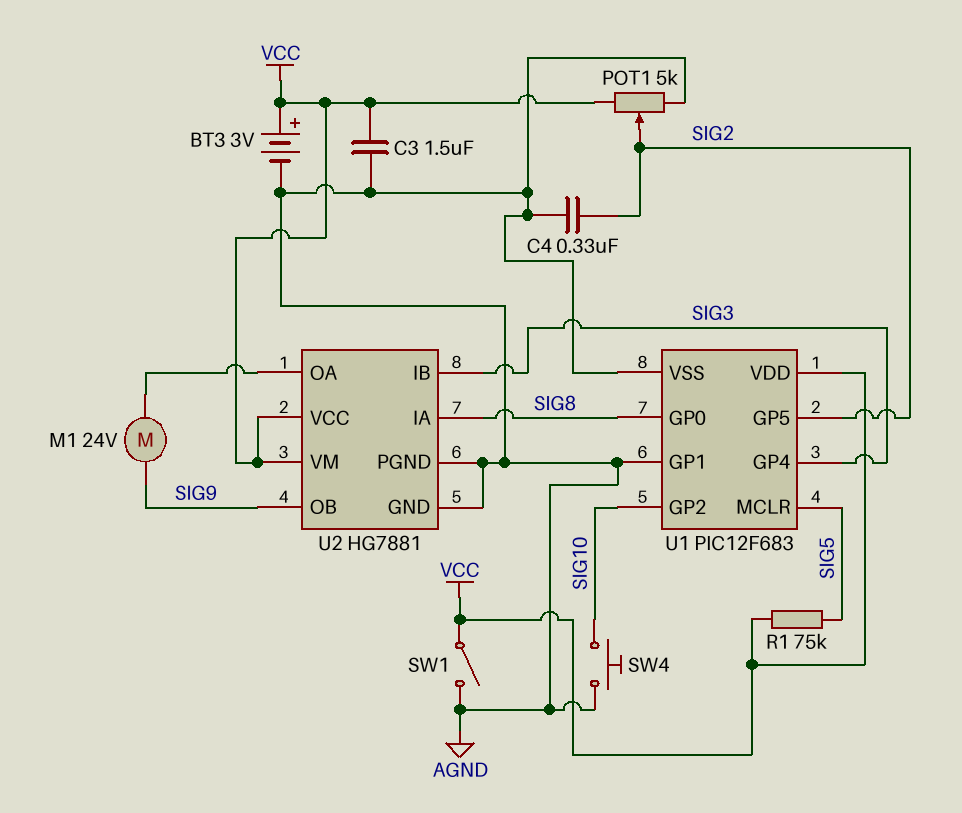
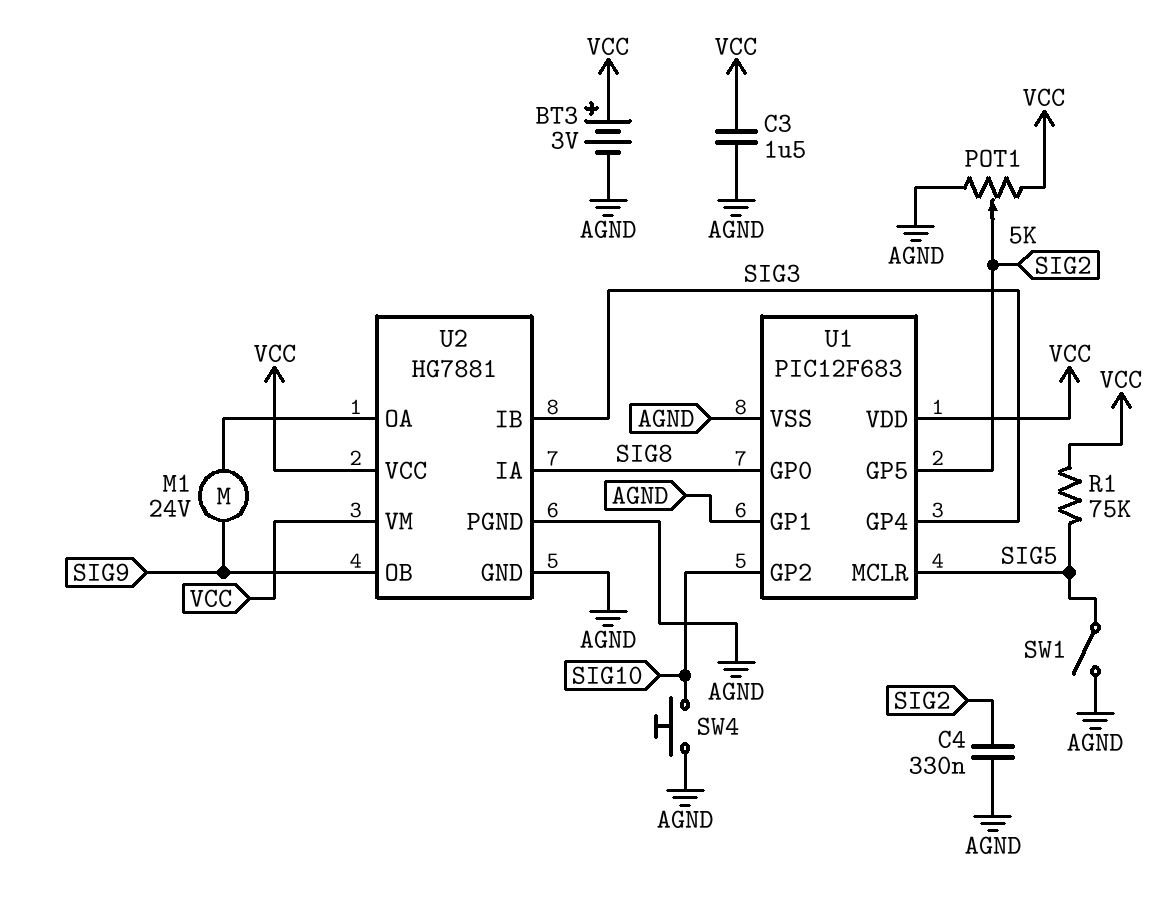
SW1: switch (AGND, VCC) -> switch (AGND, SIG5)

